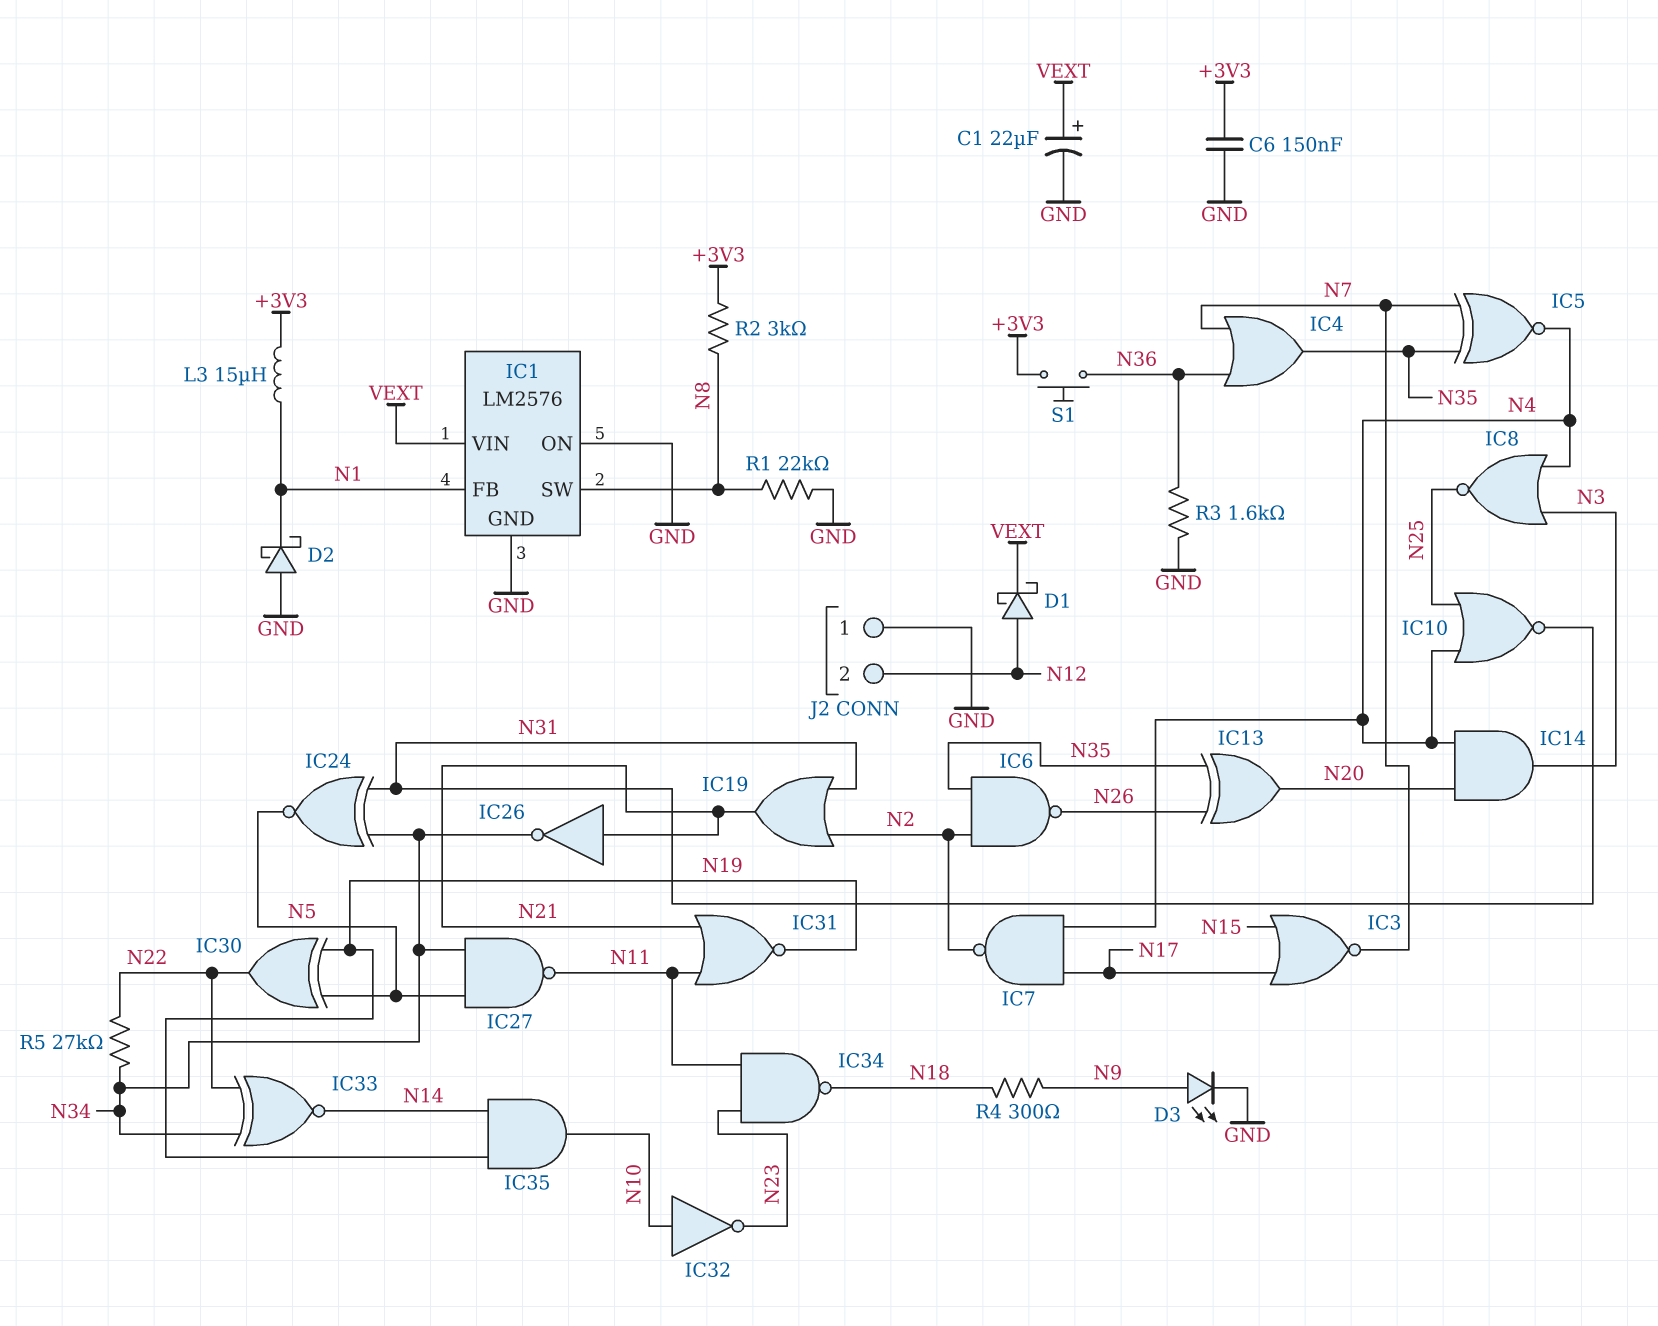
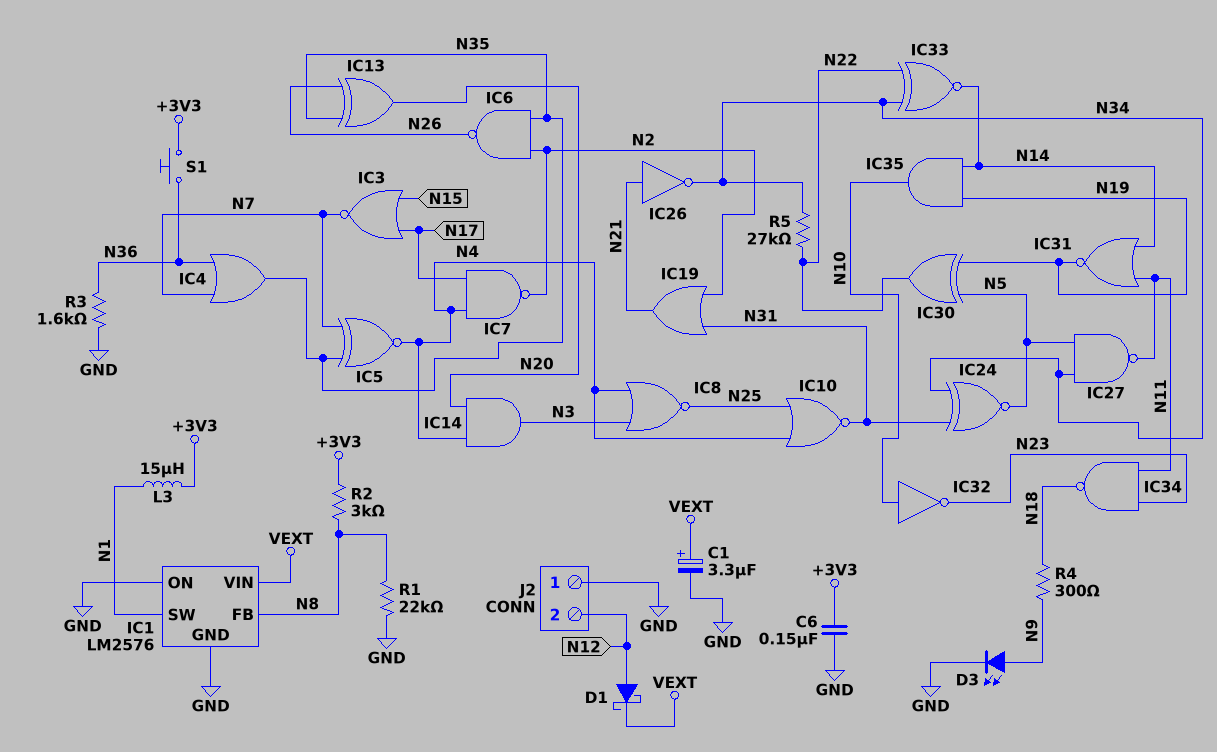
C1: 22uF (plus VEXT, minus GND) -> 3.3uF (plus VEXT, minus GND)
D2: schottky (A GND, K N1) -> none
IC1 pin FB: N1 -> N8
IC1 pin SW: N8 -> N1
IC31: NOR (in N11, in N21, out N19) -> NOR (in N11, in N14, out N19)

